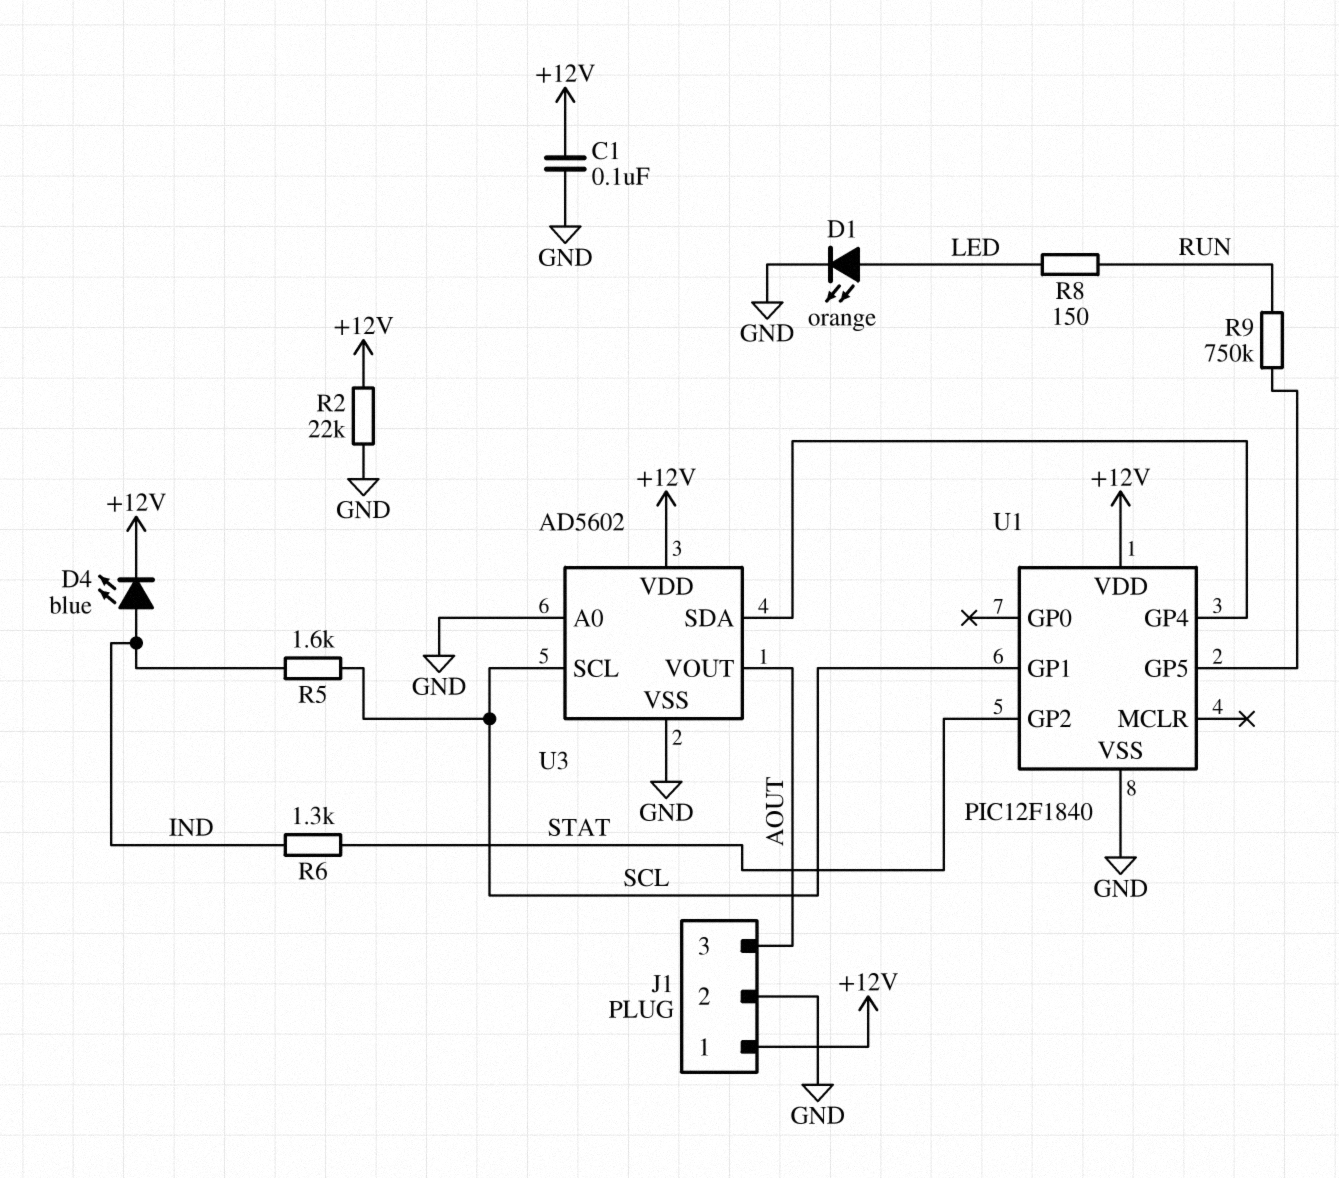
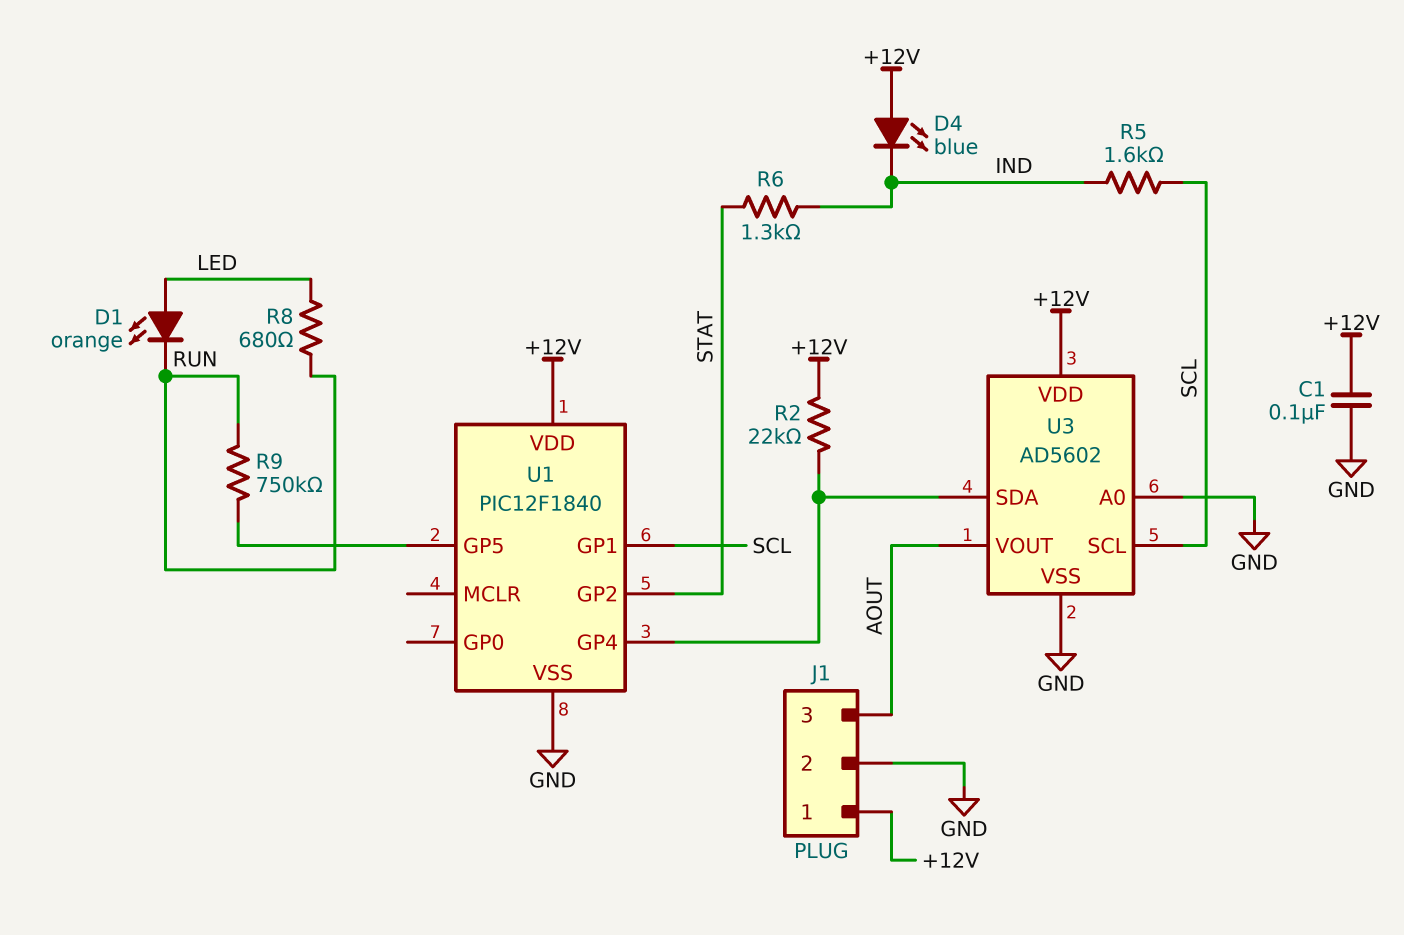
D1: LED orange (A LED, K GND) -> LED orange (A LED, K RUN)
D4: LED blue (A IND, K +12V) -> LED blue (A +12V, K IND)
R2: 22k (+12V, GND) -> 22k (+12V, U1/GP4)
R8: 150 (LED, RUN) -> 680 (LED, RUN)

